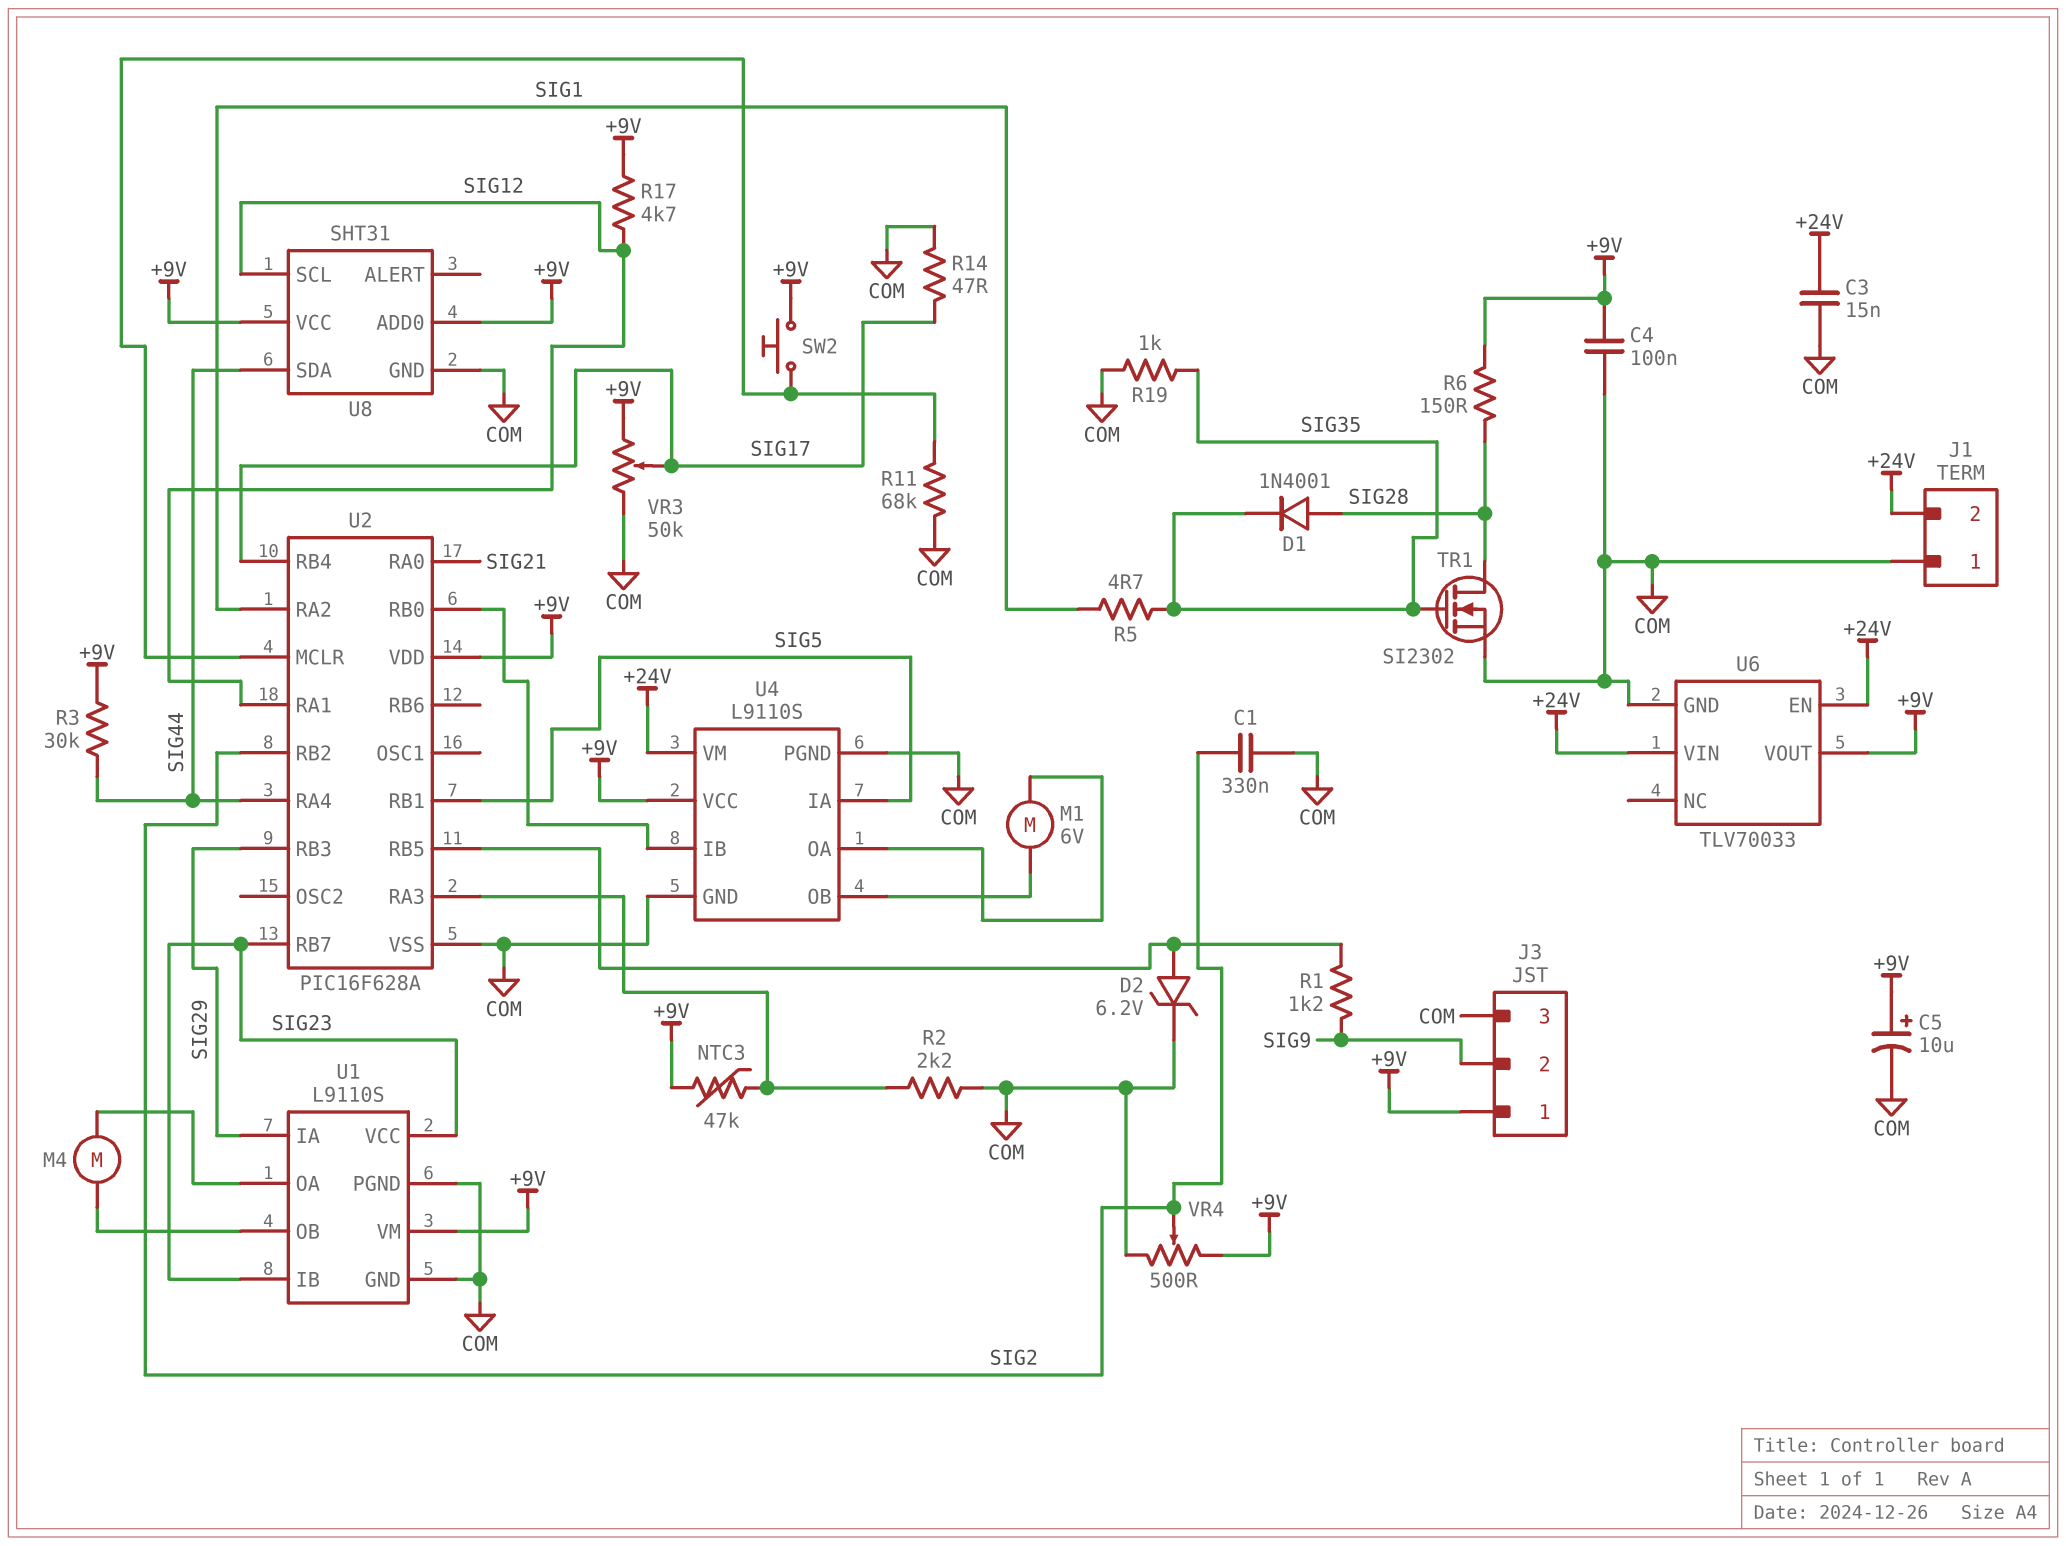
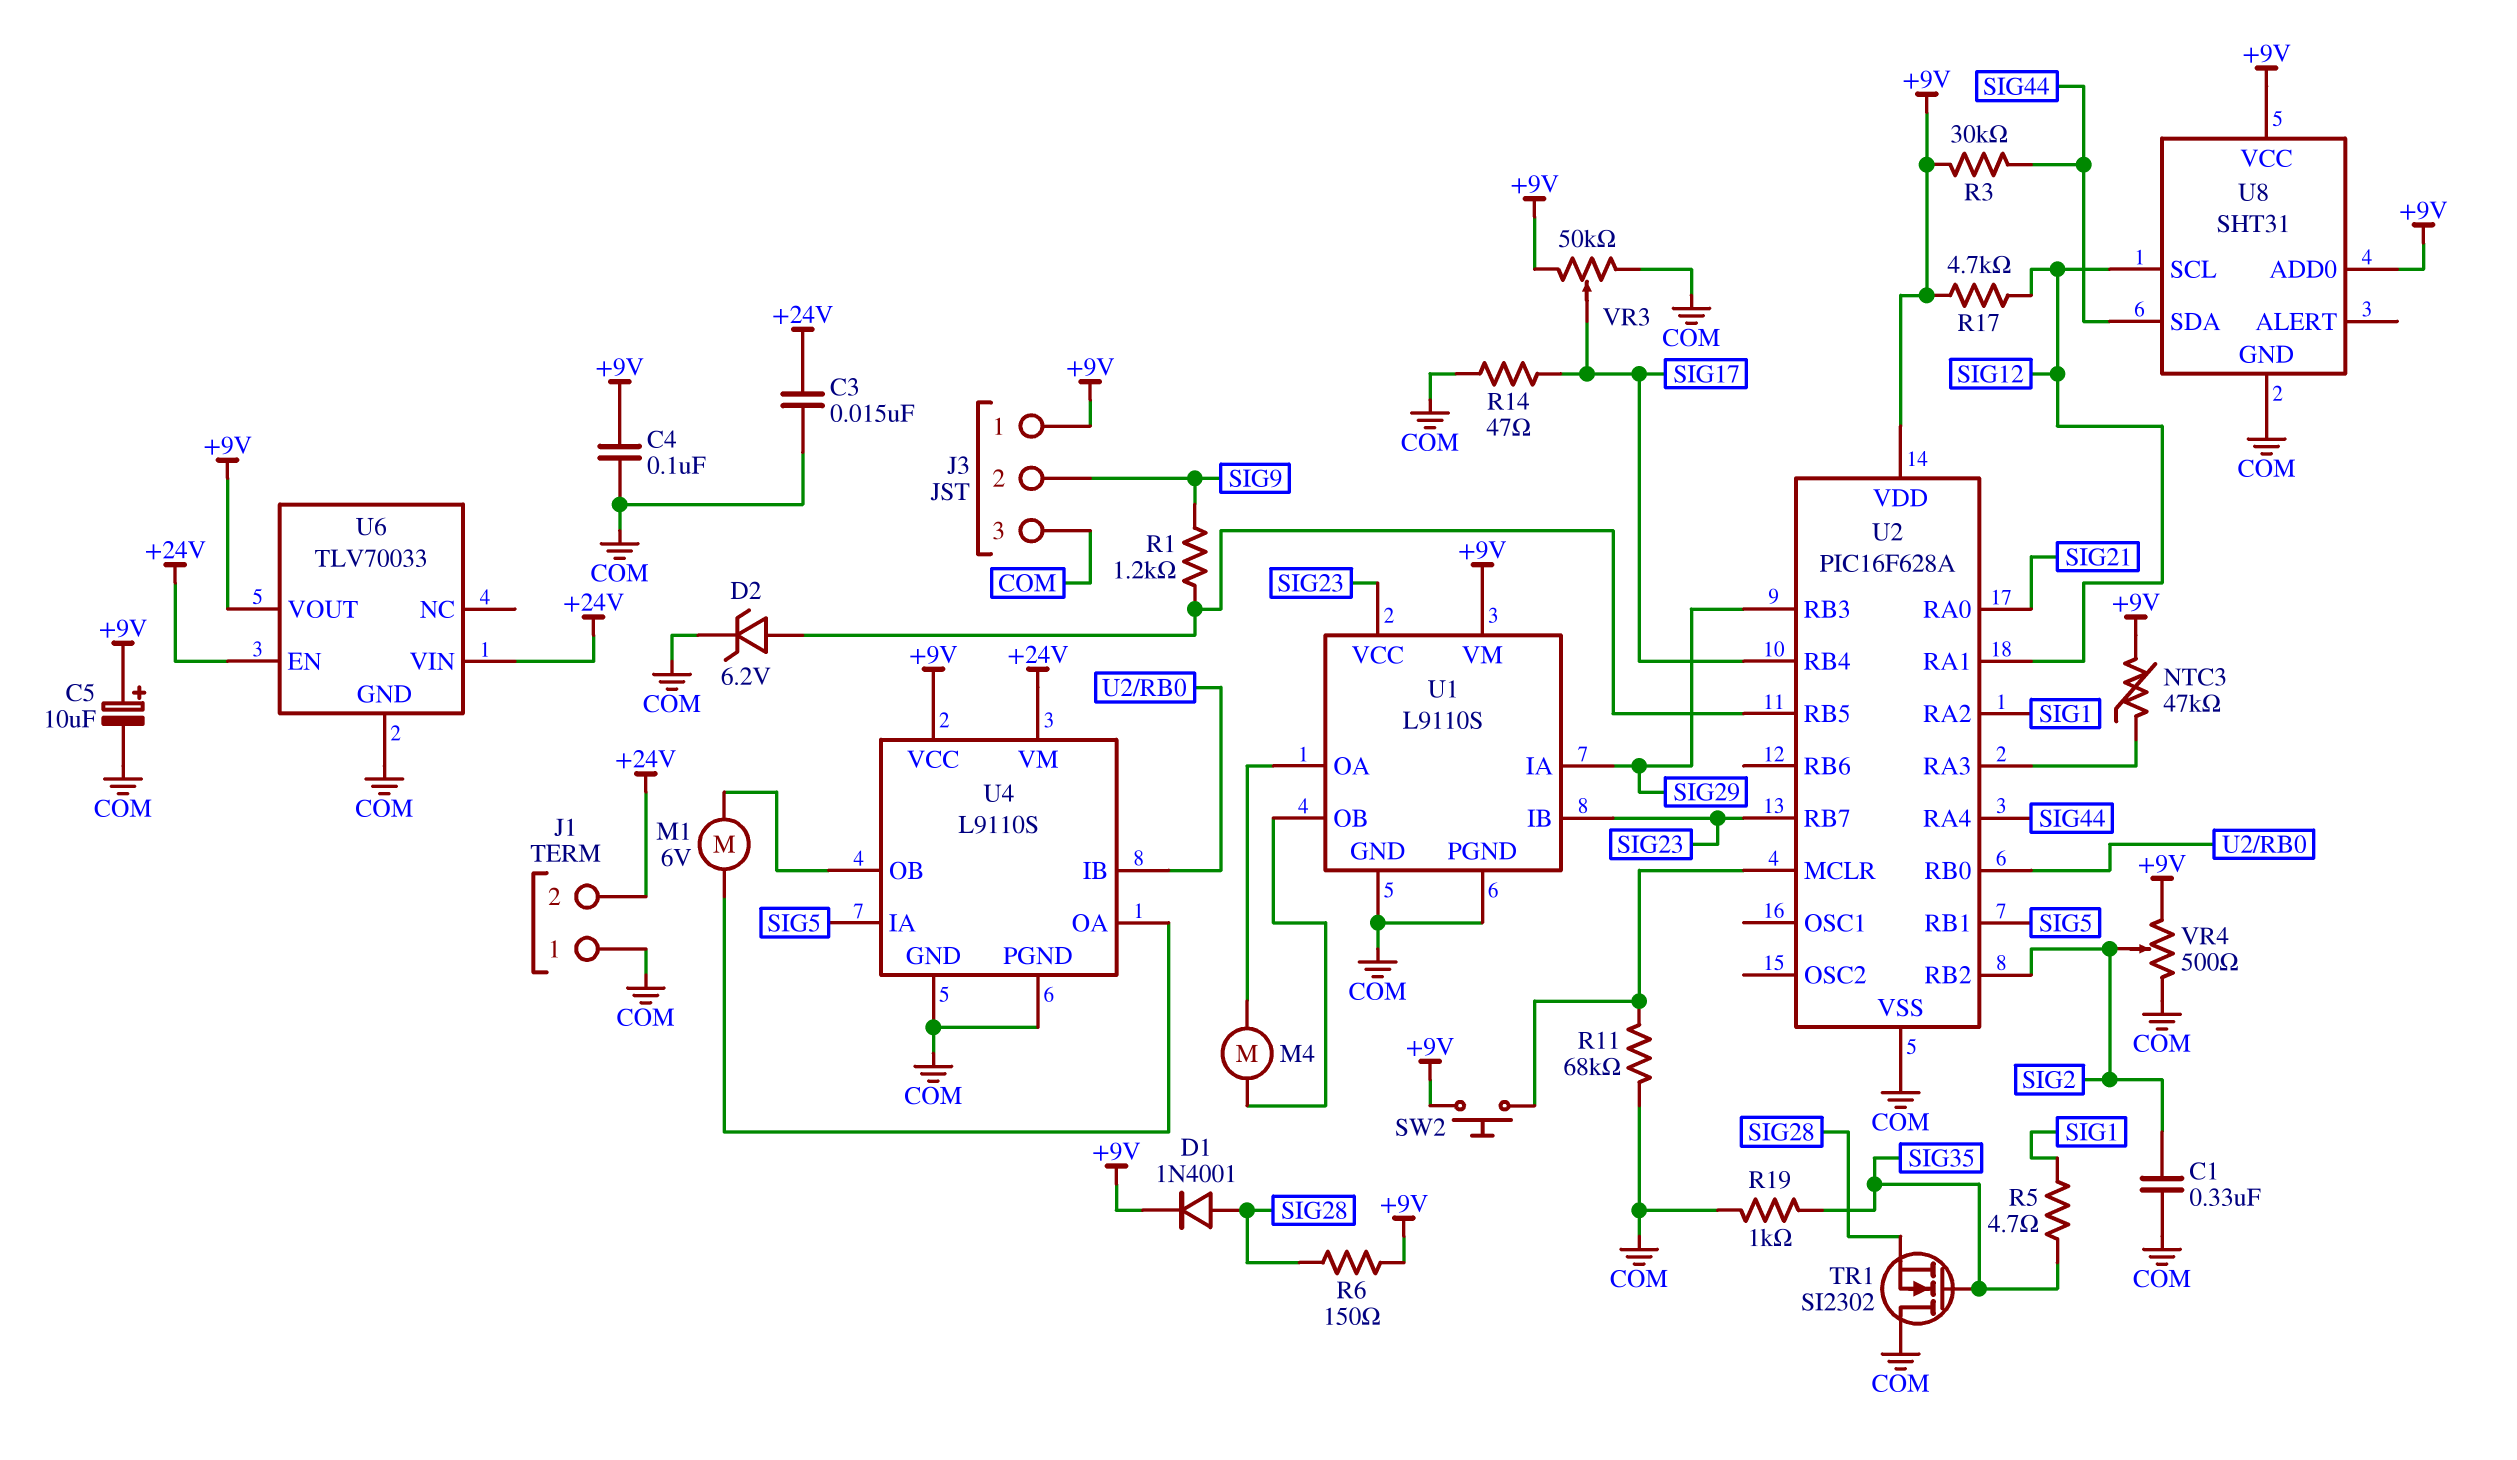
D1: diode 1N4001 (A SIG28, K SIG35) -> diode 1N4001 (A SIG28, K +9V)
R2: 2.2k (COM, U2/RA3) -> none
TR1: NMOS SI2302 (G SIG35, D SIG28, S COM) -> NMOS SI2302 (G SIG35, D COM, S SIG28)

